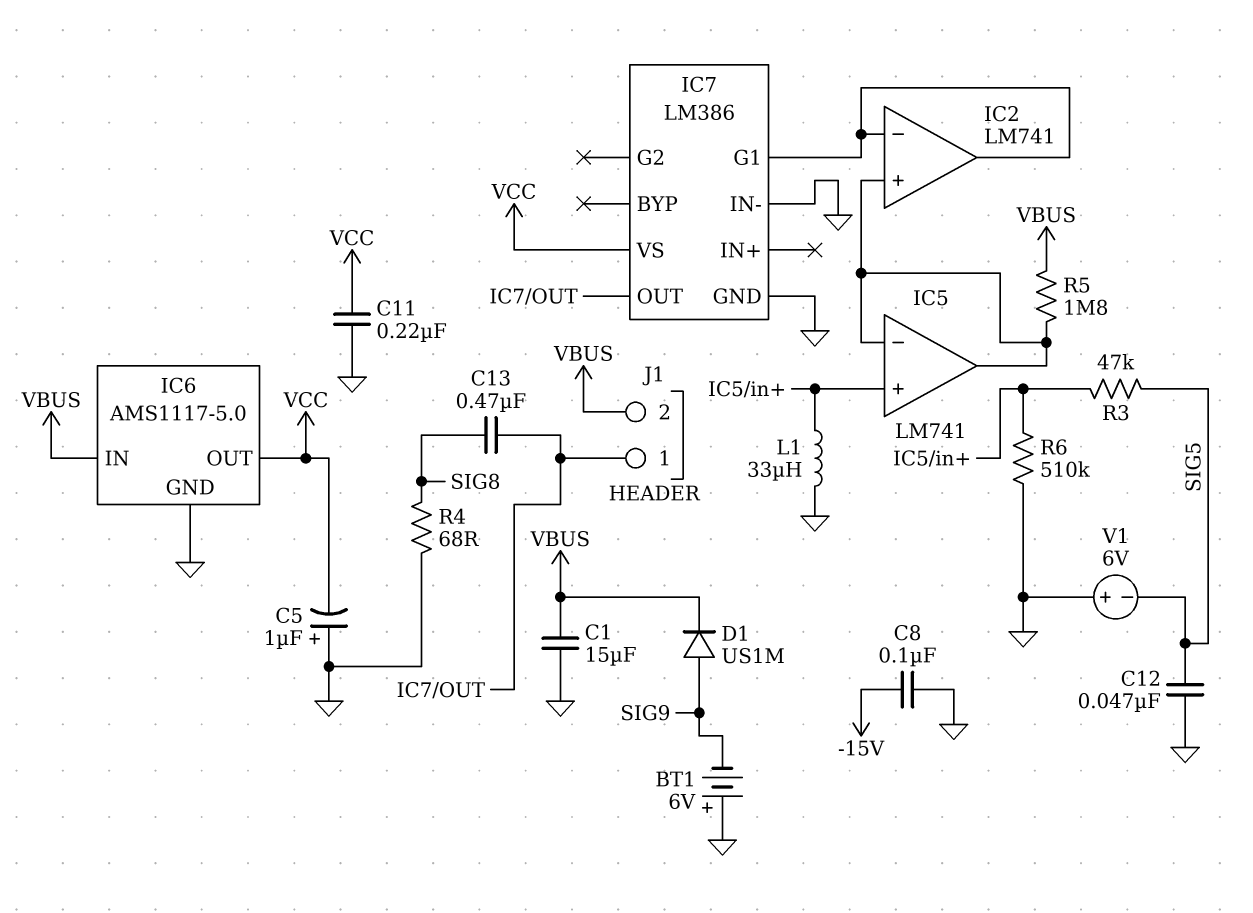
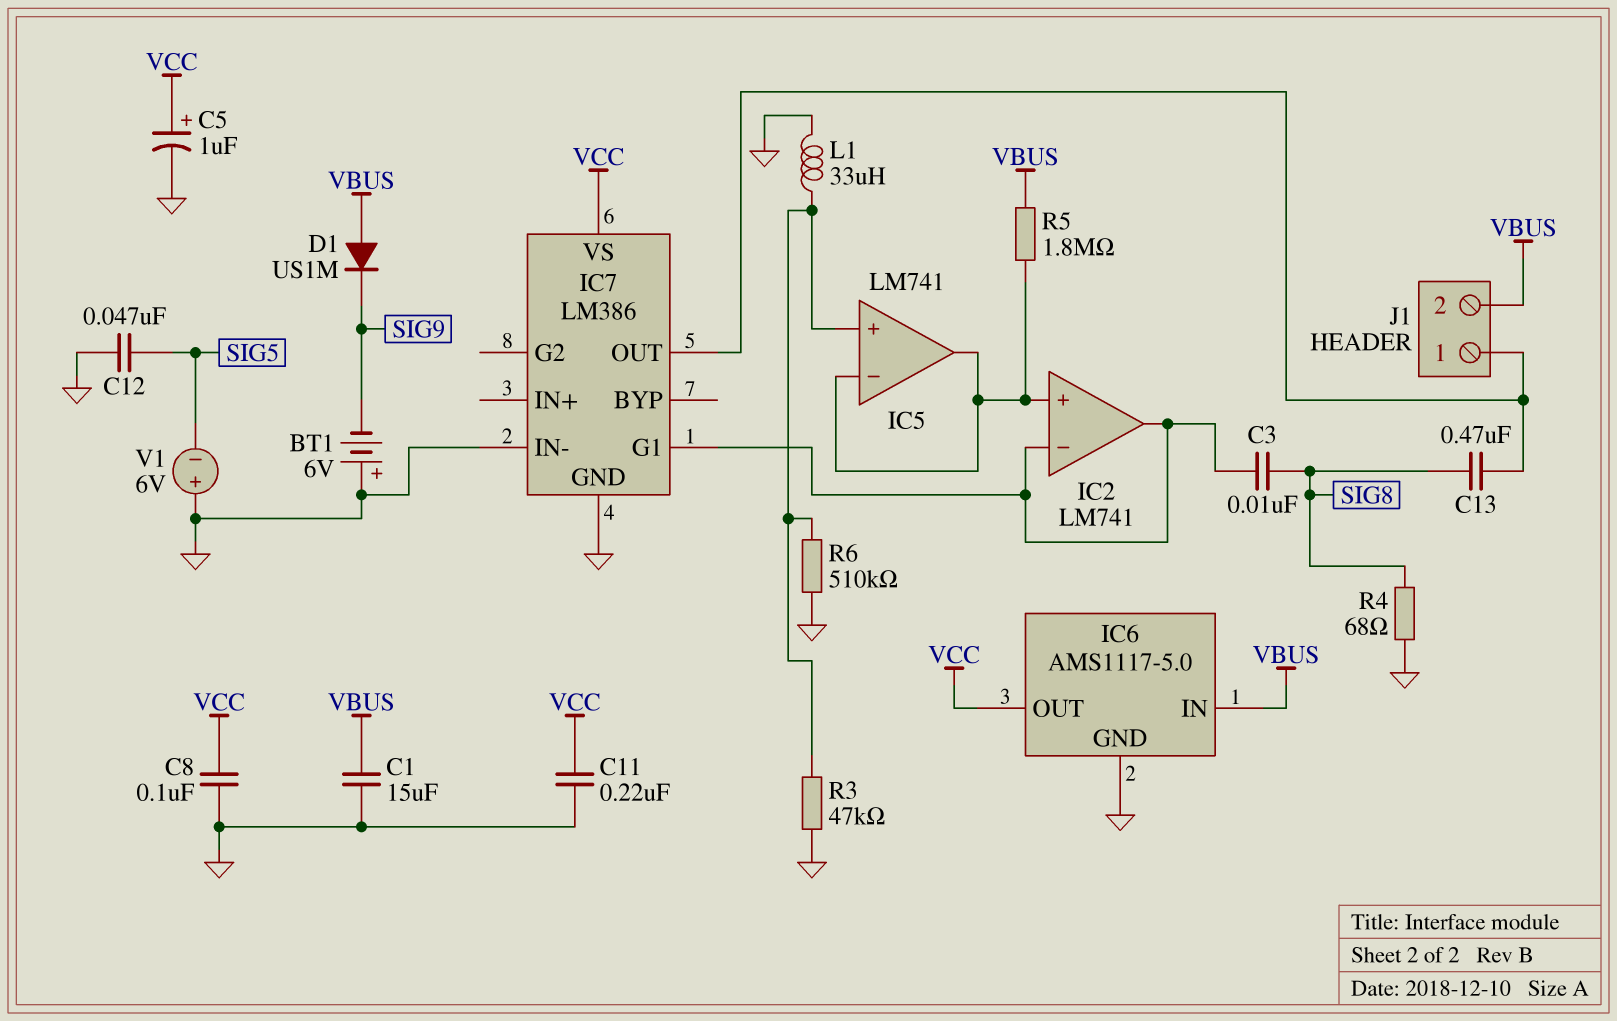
C3: none -> 10nF (IC2/in-, SIG8)
C5: 1uF (plus GND, minus VCC) -> 1uF (plus VCC, minus GND)
C8: 100nF (-15V, GND) -> 100nF (GND, VCC)
D1: diode US1M (A SIG9, K VBUS) -> diode US1M (A VBUS, K SIG9)
R3: 47k (IC5/in+, SIG5) -> 47k (GND, IC5/in+)

